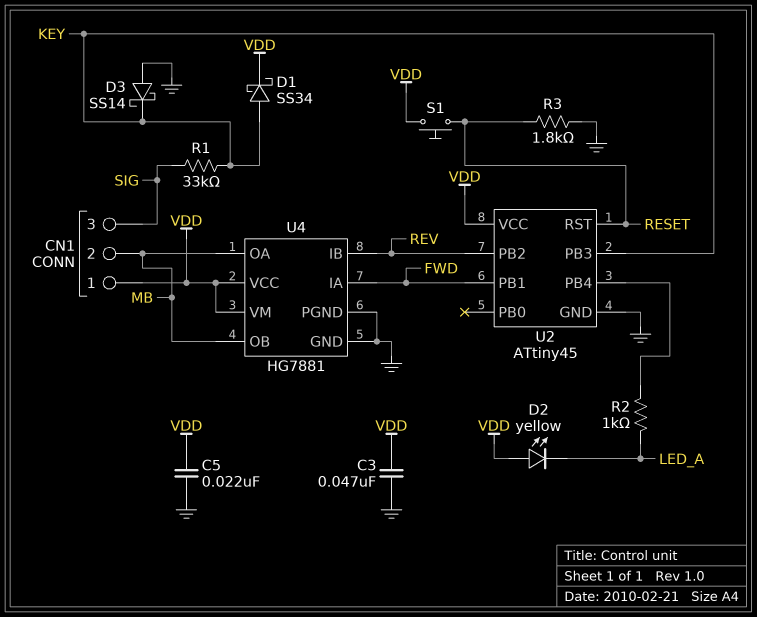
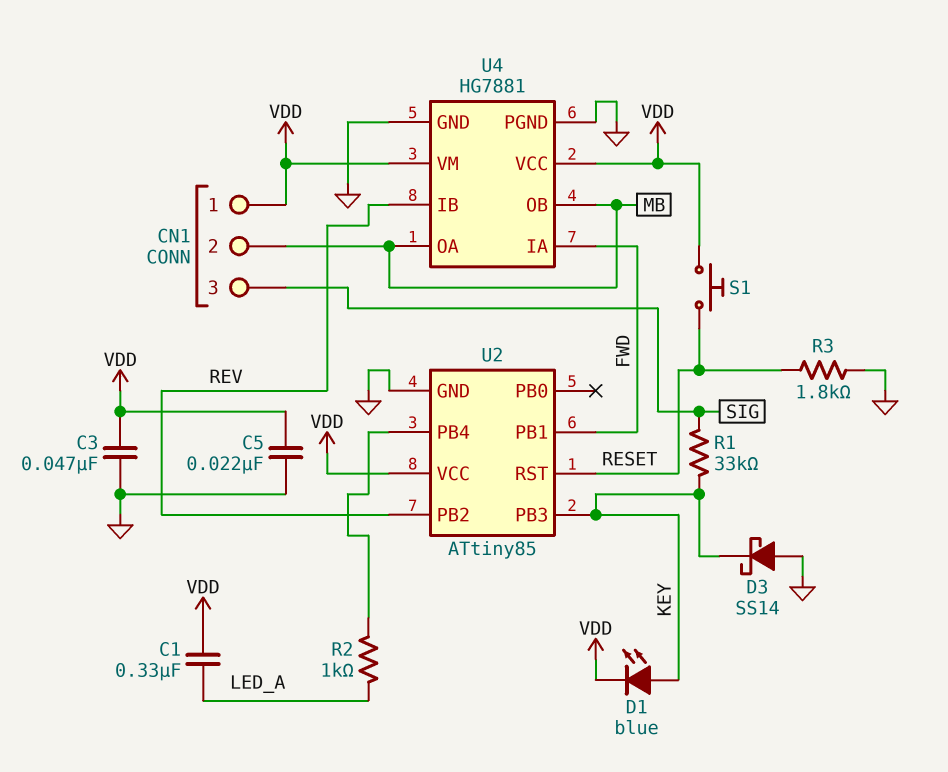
C1: none -> 330nF (LED_A, VDD)
D1: schottky SS34 (A KEY, K VDD) -> LED blue (A KEY, K VDD)
D2: LED yellow (A VDD, K LED_A) -> none
U2: ATtiny45 -> ATtiny85

